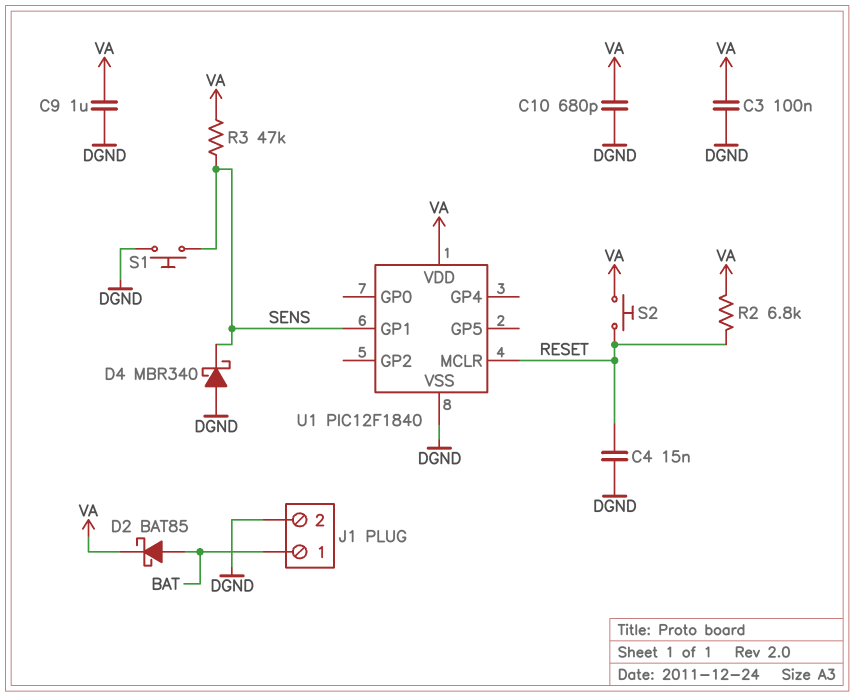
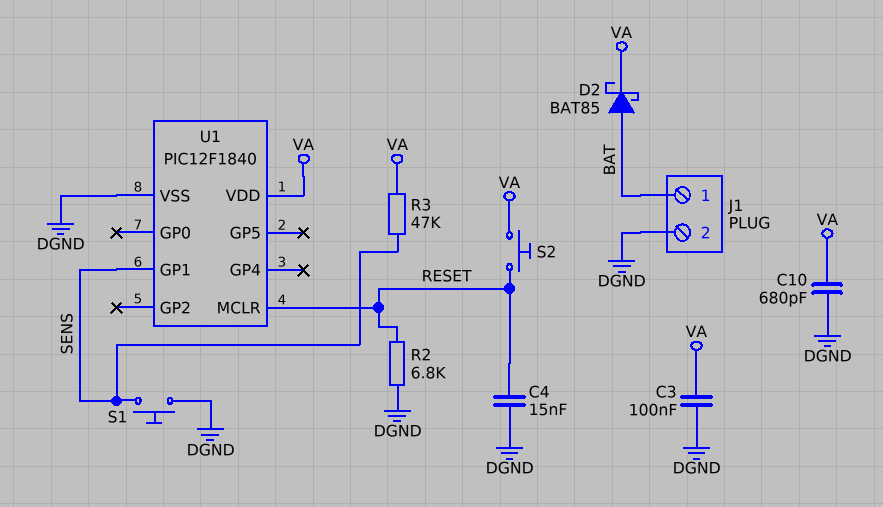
C9: 1uF (DGND, VA) -> none
D4: schottky MBR340 (A DGND, K SENS) -> none
R2: 6.8k (RESET, VA) -> 6.8k (DGND, RESET)

